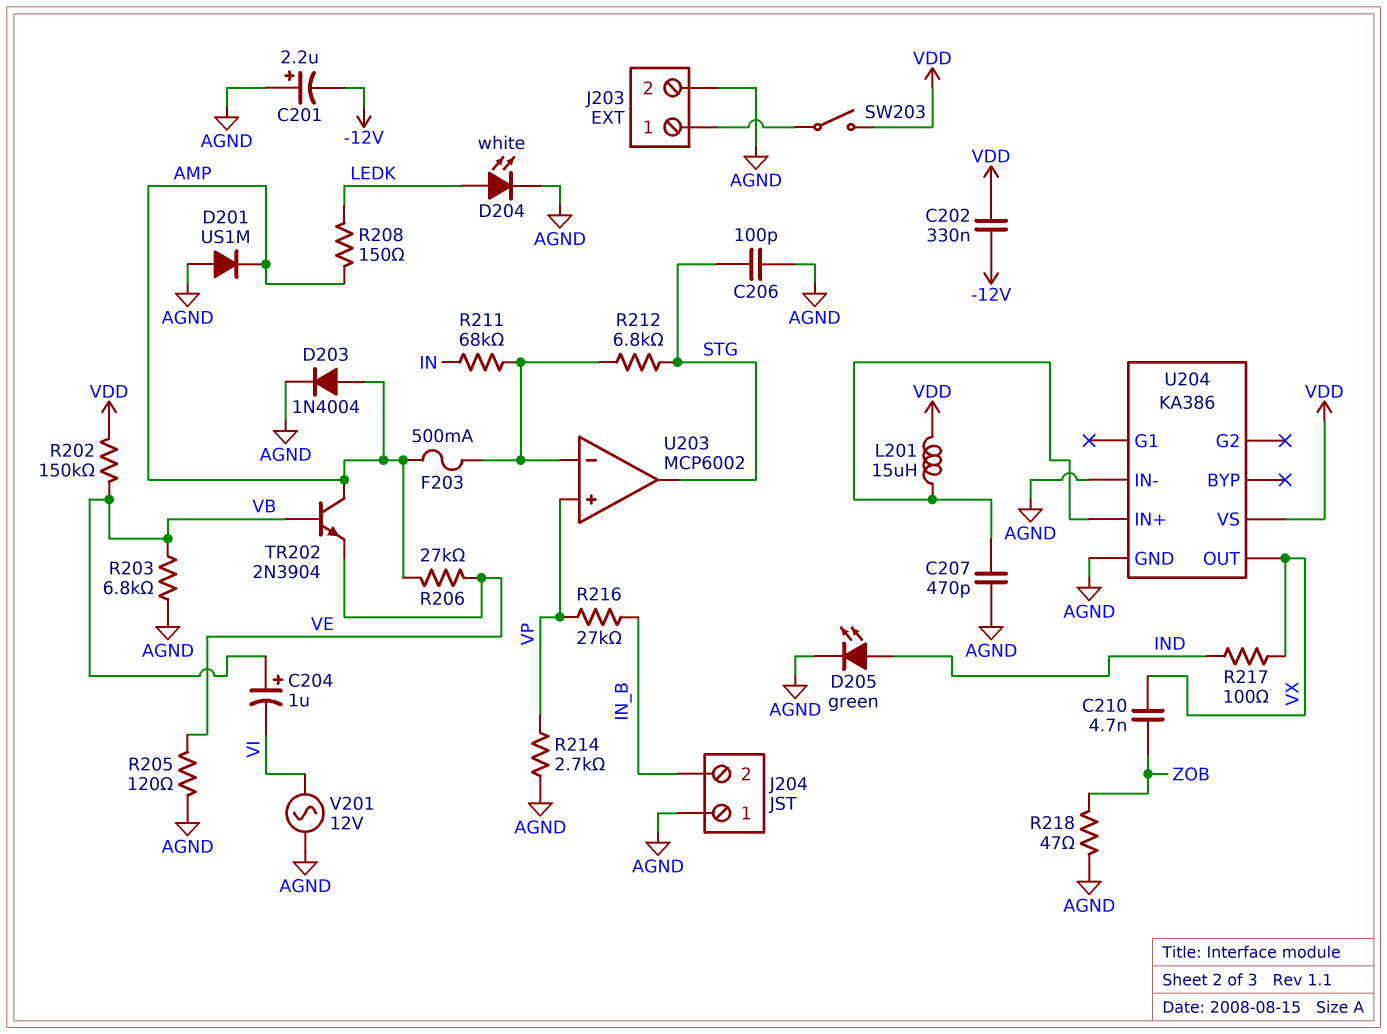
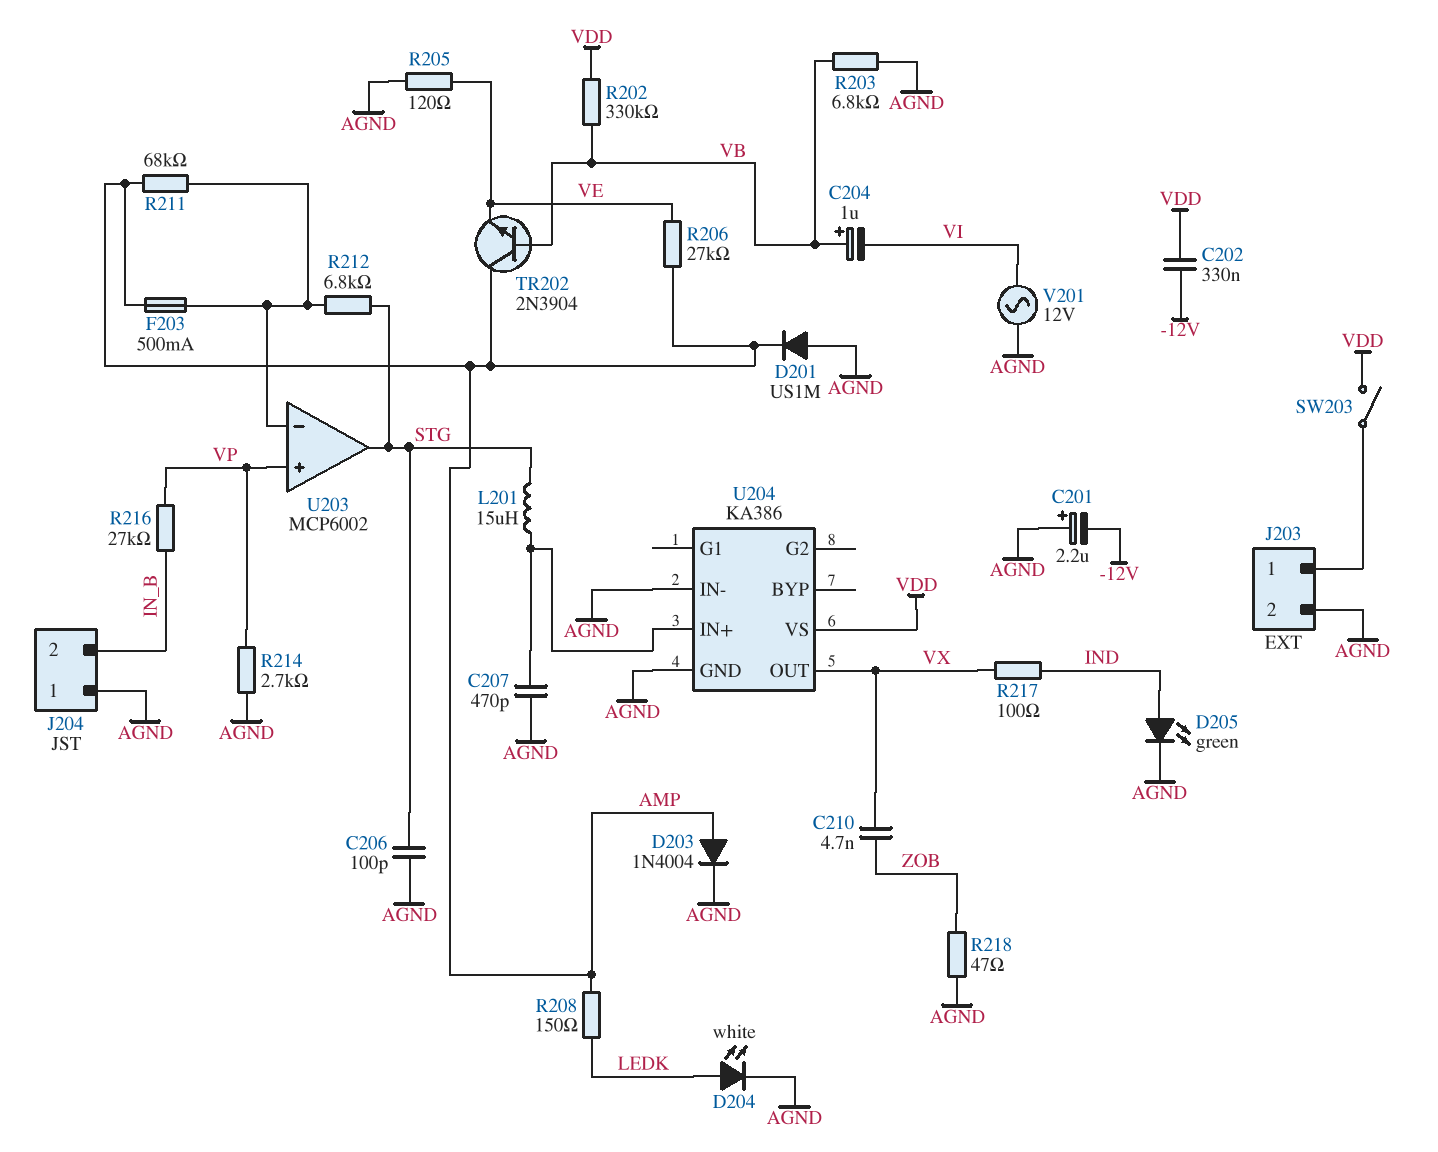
L201: 15uH (U204/IN+, VDD) -> 15uH (STG, U204/IN+)
R202: 150k (VB, VDD) -> 330k (VB, VDD)
R211: 68k (IN, U203/in-) -> 68k (AMP, U203/in-)

